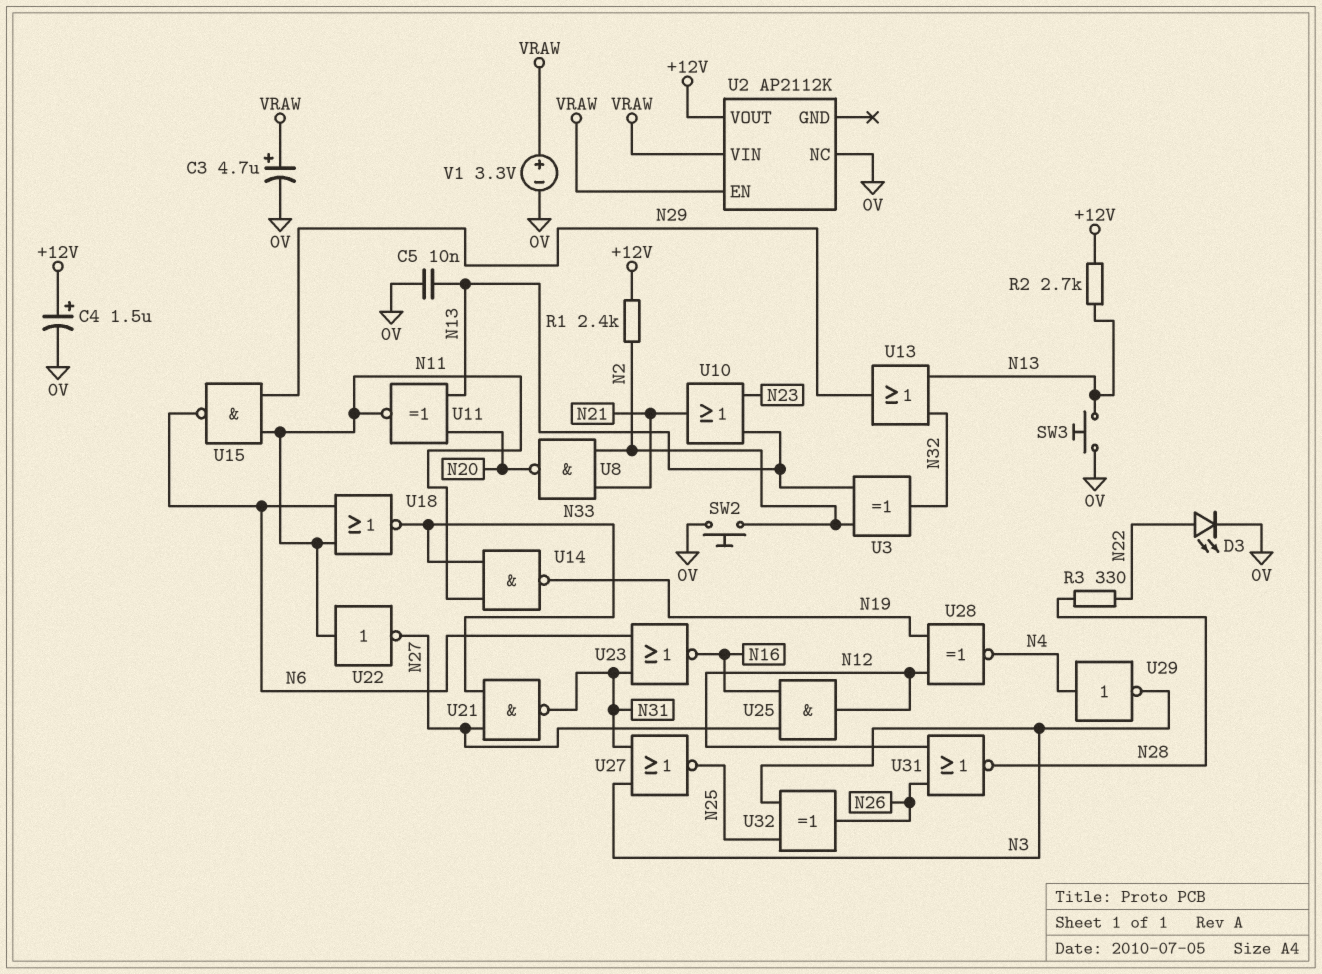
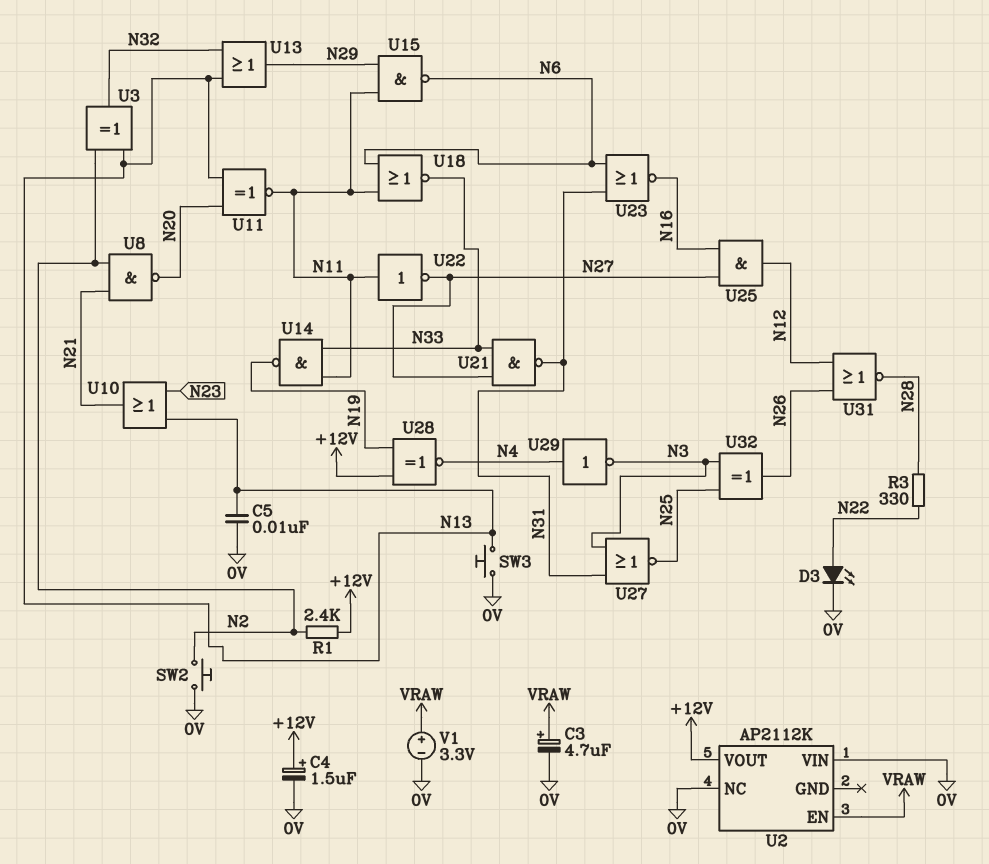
R2: 2.7k (+12V, N13) -> none
U2 pin VIN: VRAW -> 0V
U28: XNOR (in N12, in N19, out N4) -> XNOR (in +12V, in N19, out N4)

